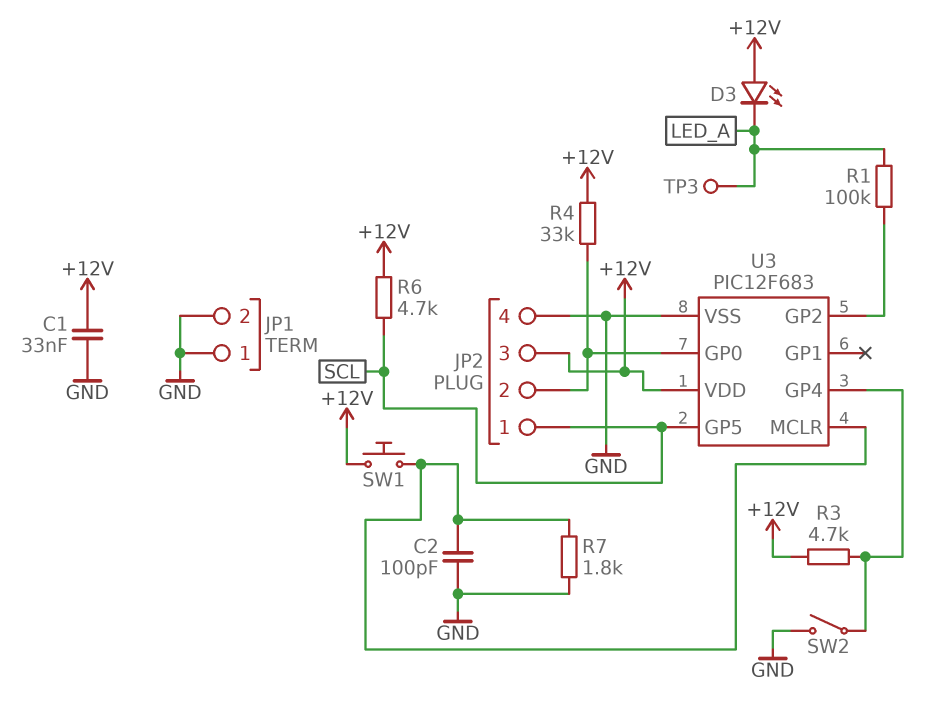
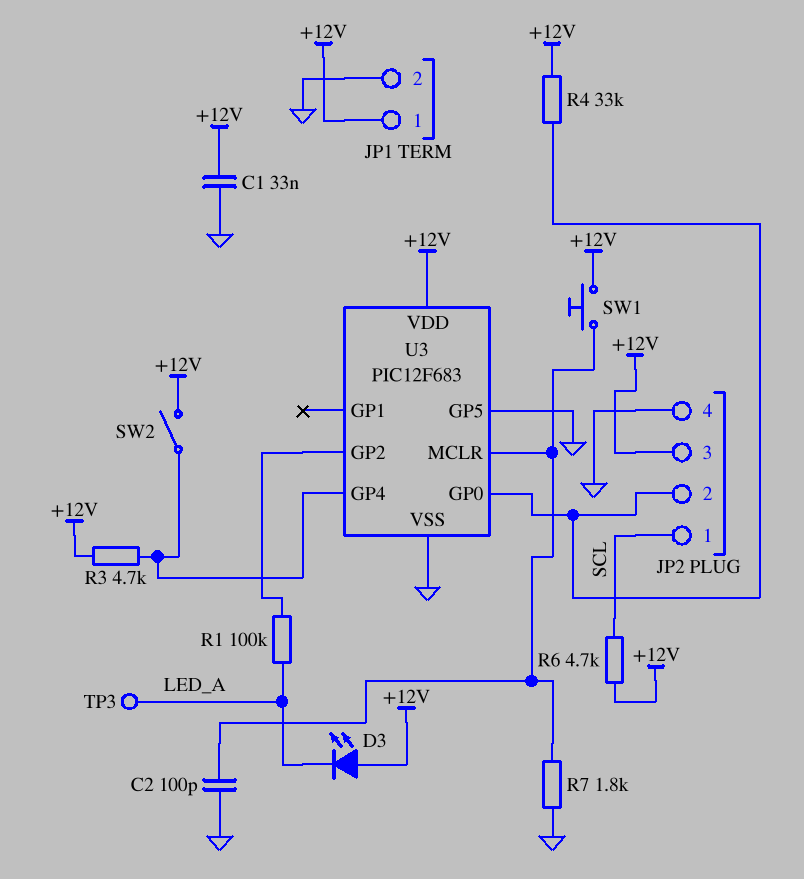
JP1 pin 1: GND -> +12V
SW2: switch (GND, U3/GP4) -> switch (+12V, U3/GP4)
U3 pin GP5: SCL -> GND

